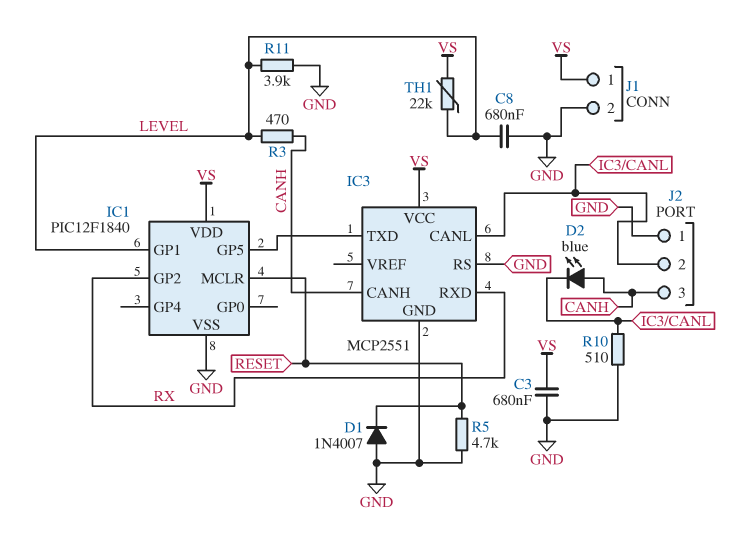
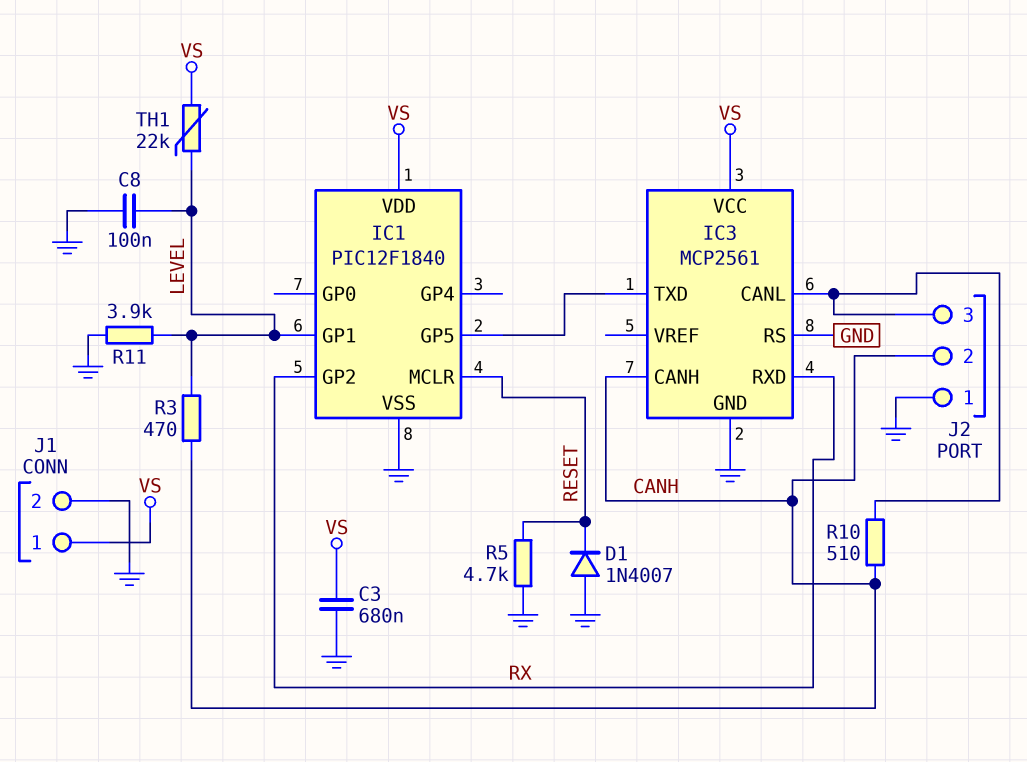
C8: 680nF (GND, LEVEL) -> 100nF (GND, LEVEL)
D2: LED blue (A CANH, K IC3/CANL) -> none
IC3: MCP2551 -> MCP2561
J2 pin 2: IC3/CANL -> CANH
J2 pin 3: CANH -> IC3/CANL
R10: 510 (GND, IC3/CANL) -> 510 (CANH, IC3/CANL)

